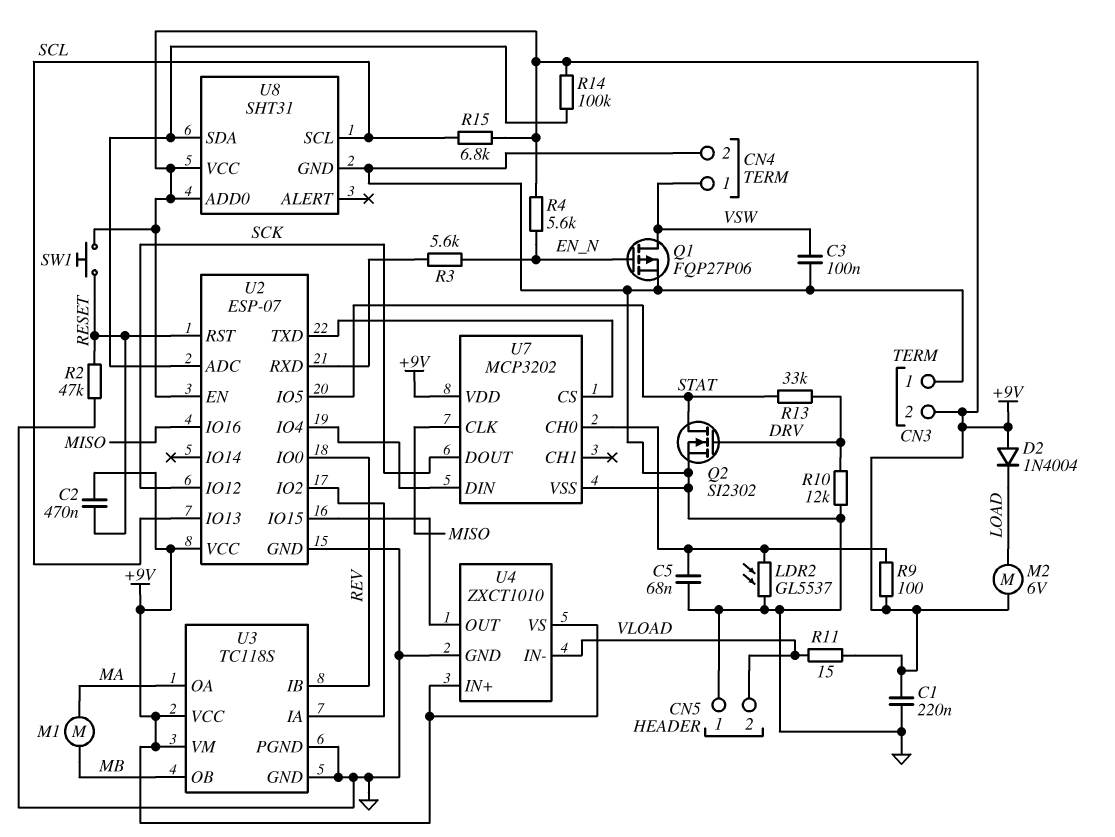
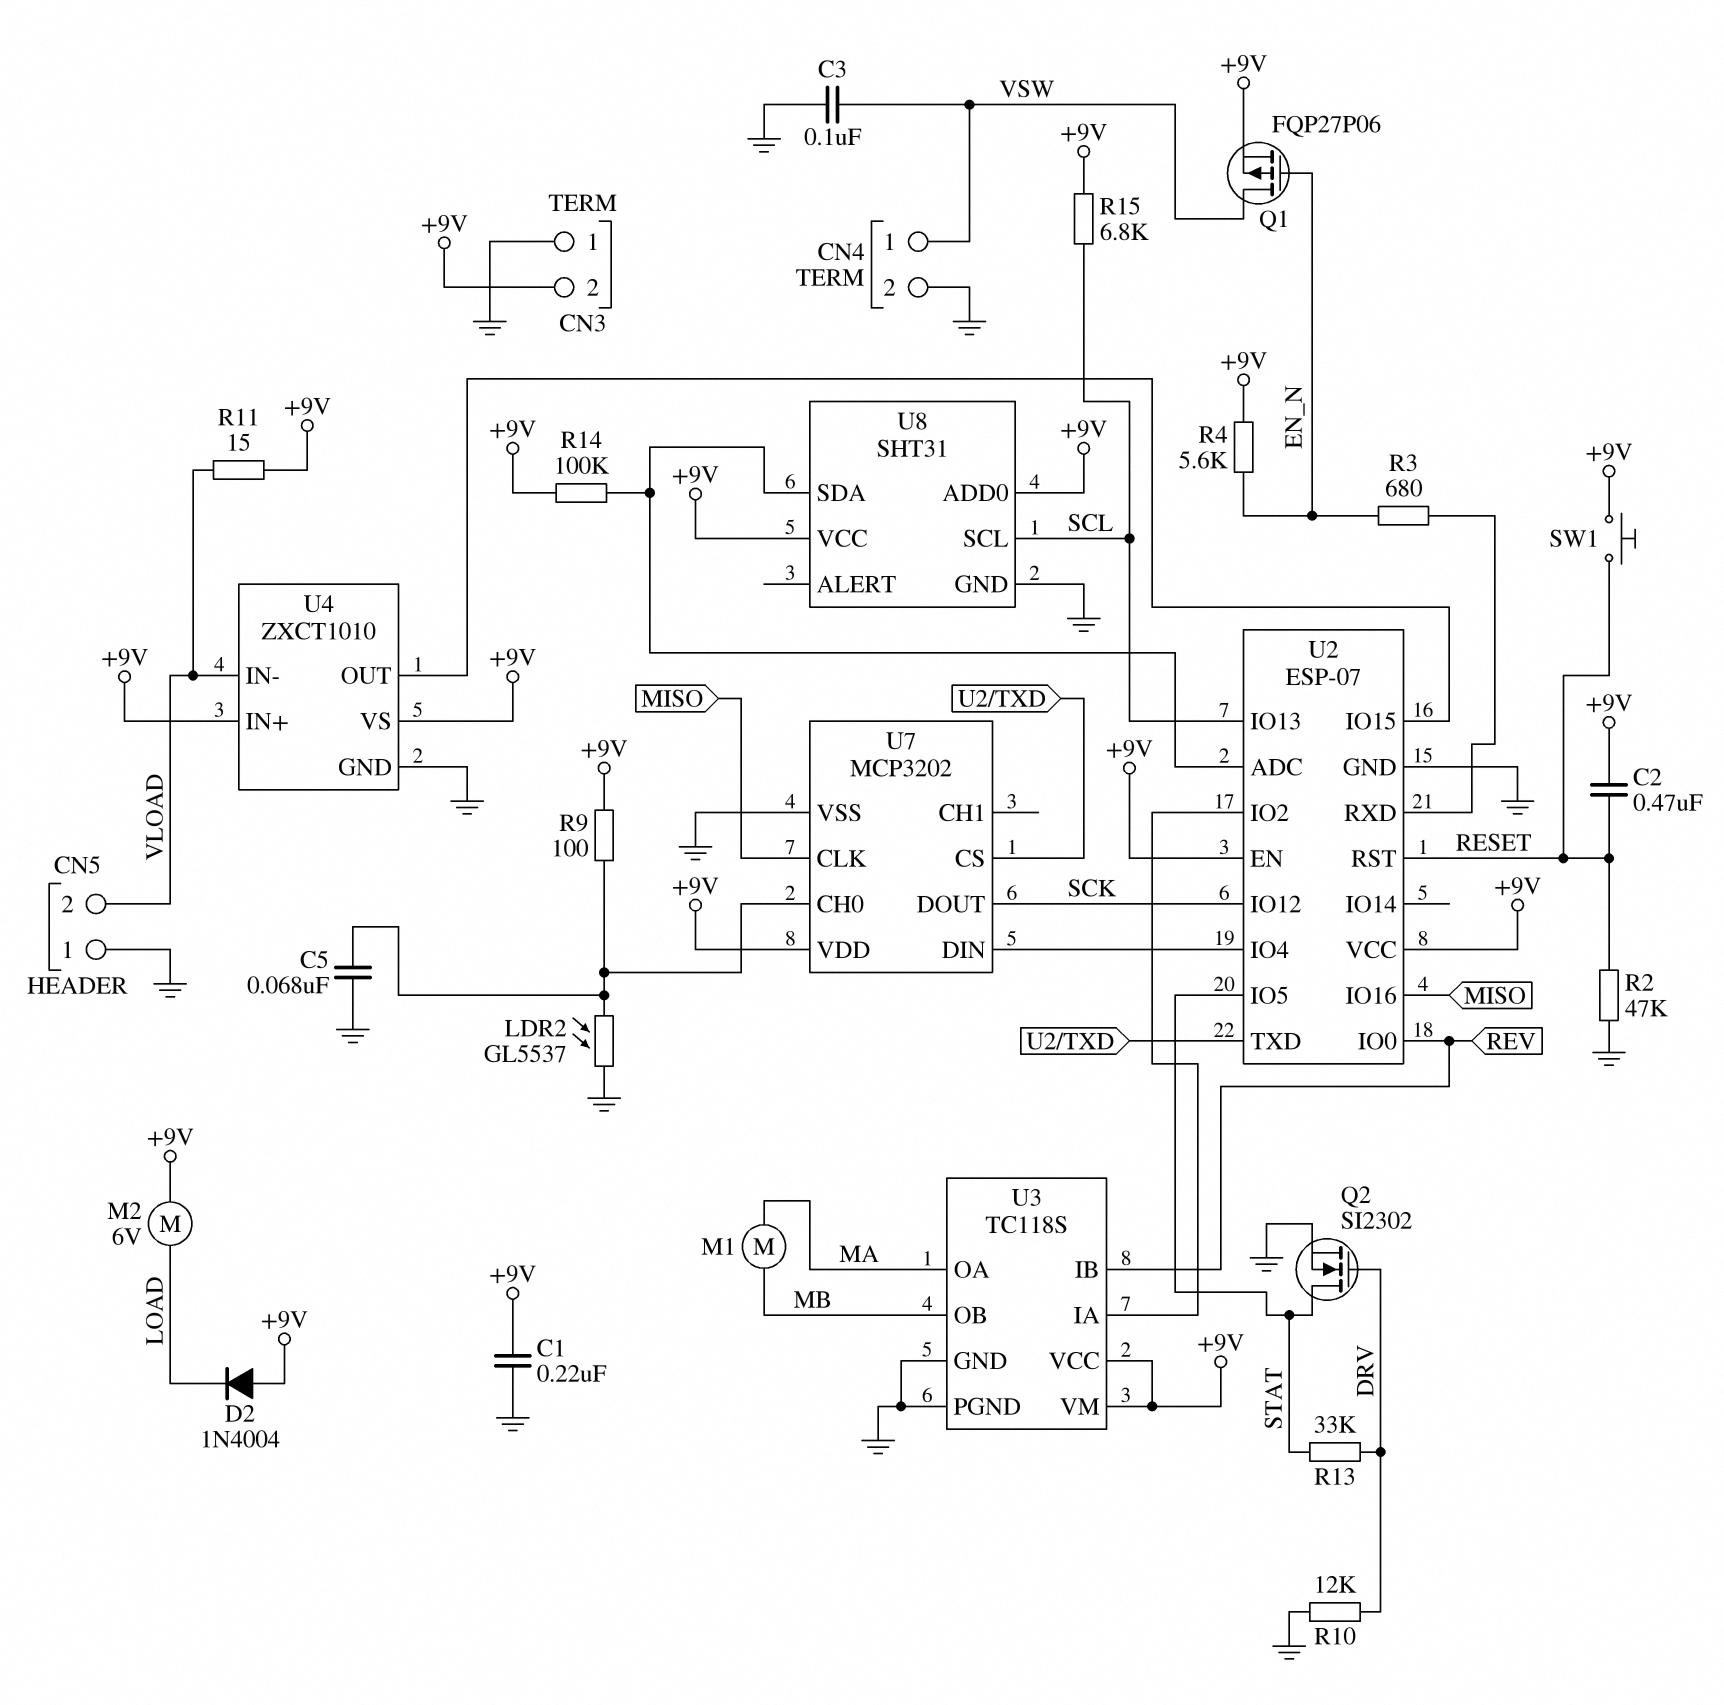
Q1: PMOS FQP27P06 (G EN_N, D VSW, S GND) -> PMOS FQP27P06 (G EN_N, D VSW, S +9V)
R3: 5.6k (EN_N, U2/RXD) -> 680 (EN_N, U2/RXD)

